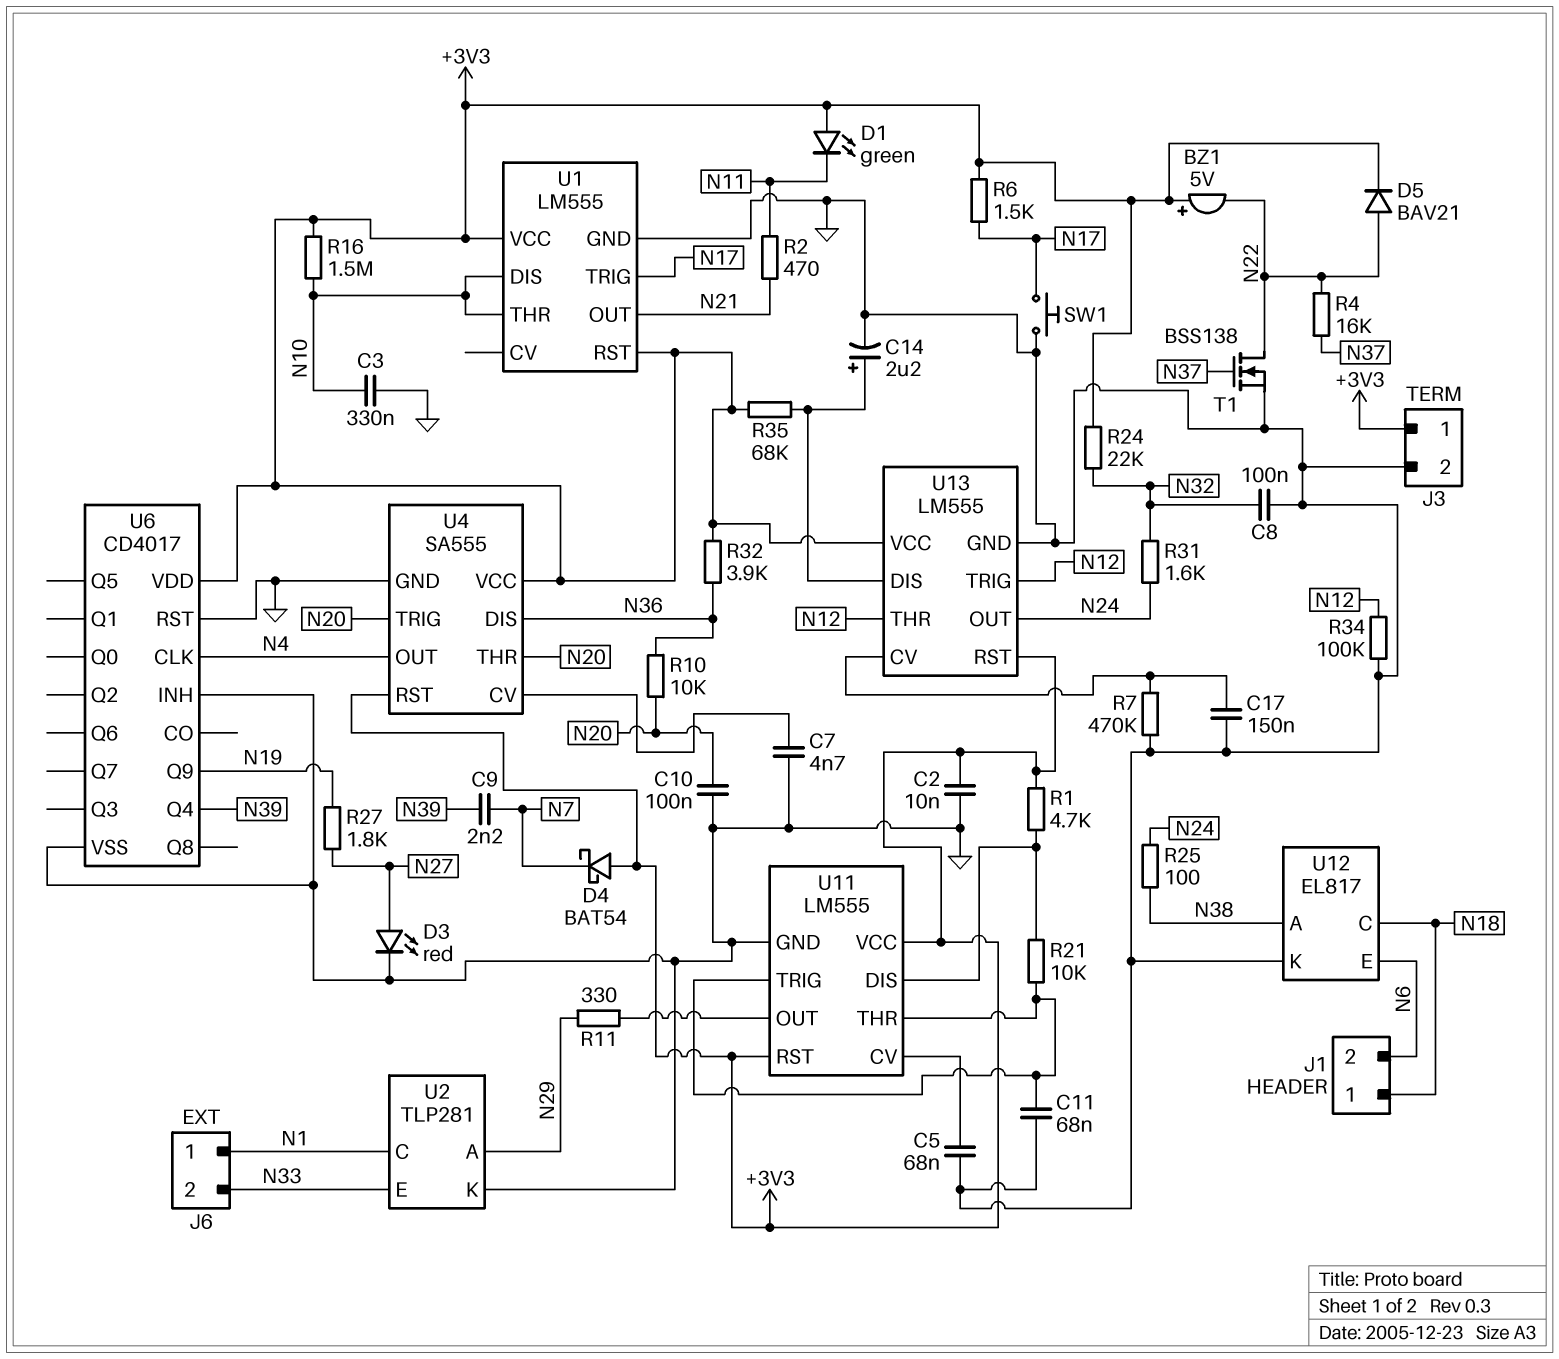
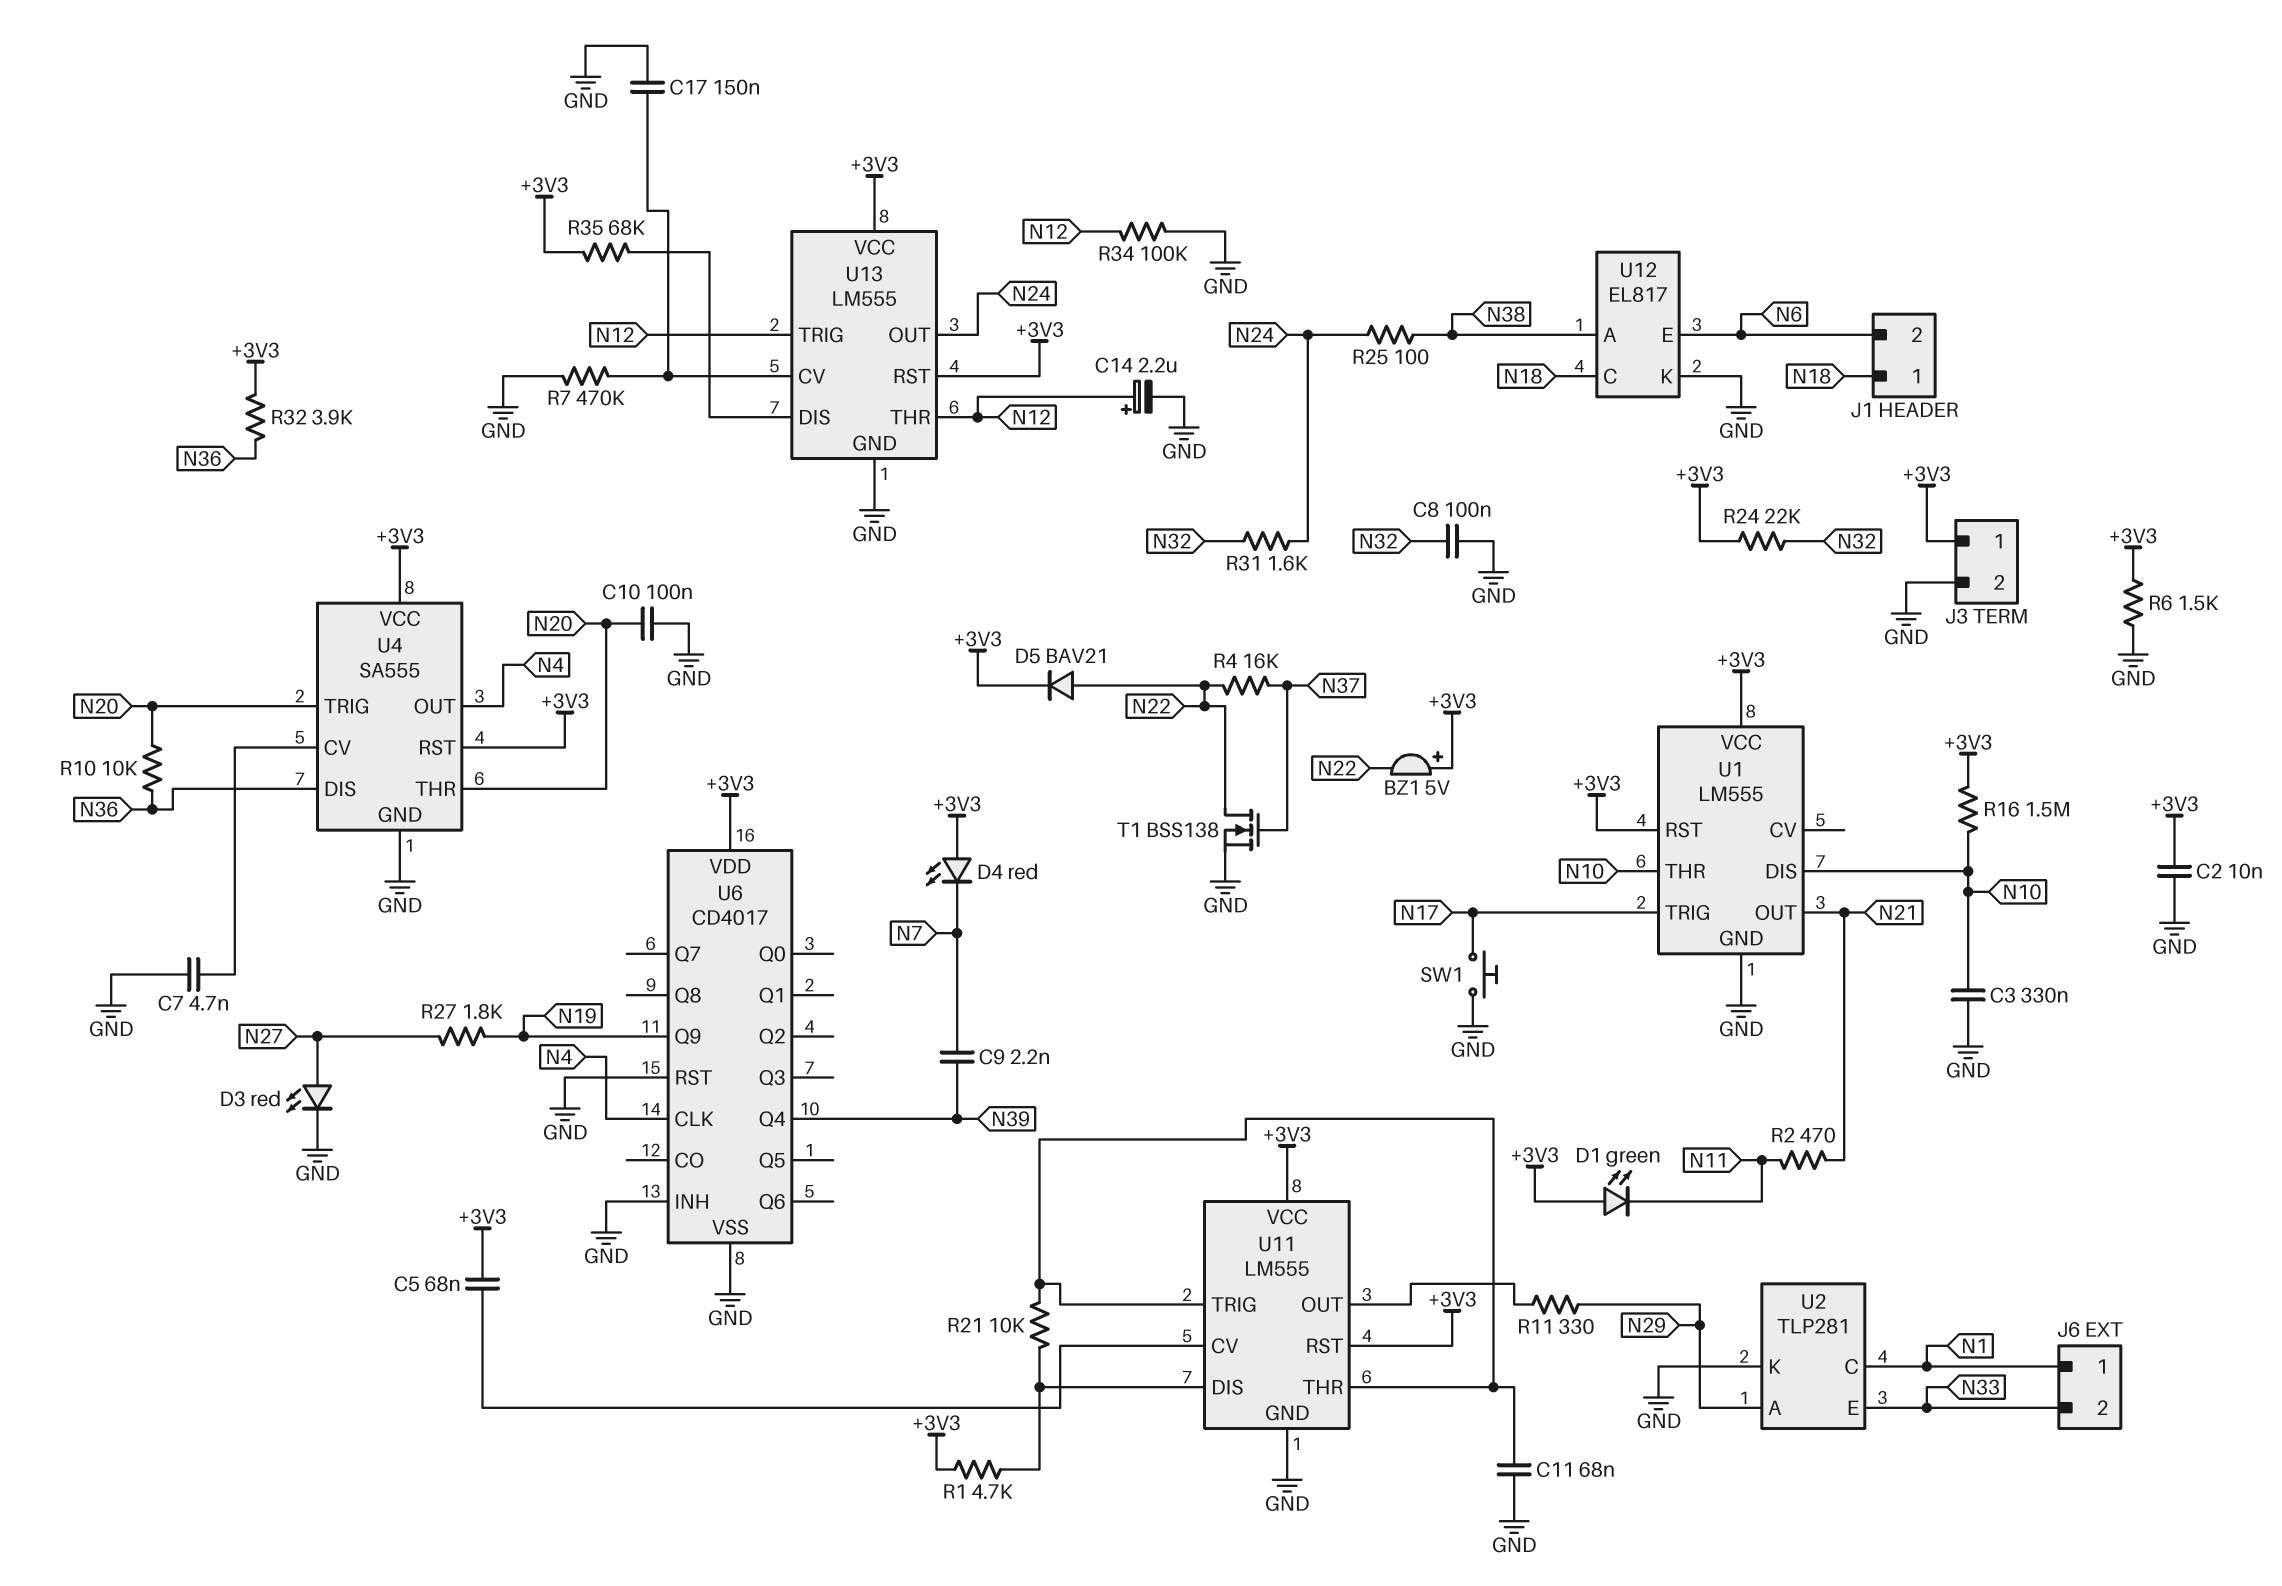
C5: 68nF (GND, U11/CV) -> 68nF (+3V3, U11/CV)
C14: 2.2uF (plus U13/DIS, minus GND) -> 2.2uF (plus N12, minus GND)
D4: schottky BAT54 (A +3V3, K N7) -> LED red (A +3V3, K N7)
R6: 1.5k (+3V3, N17) -> 1.5k (+3V3, GND)

